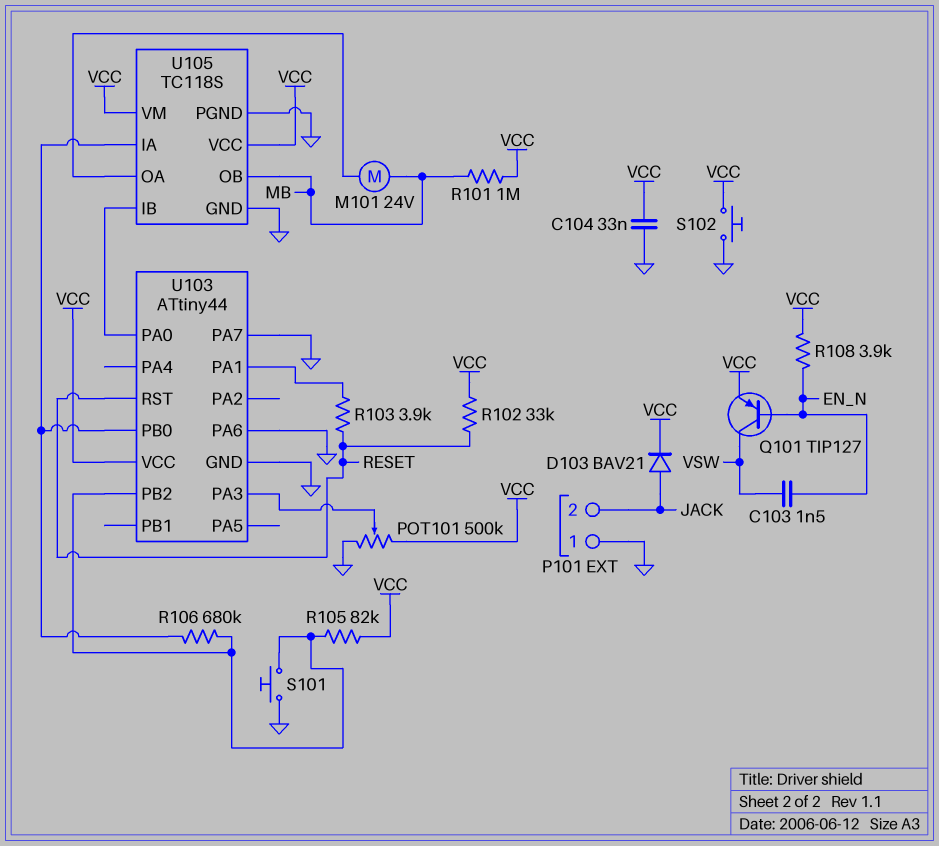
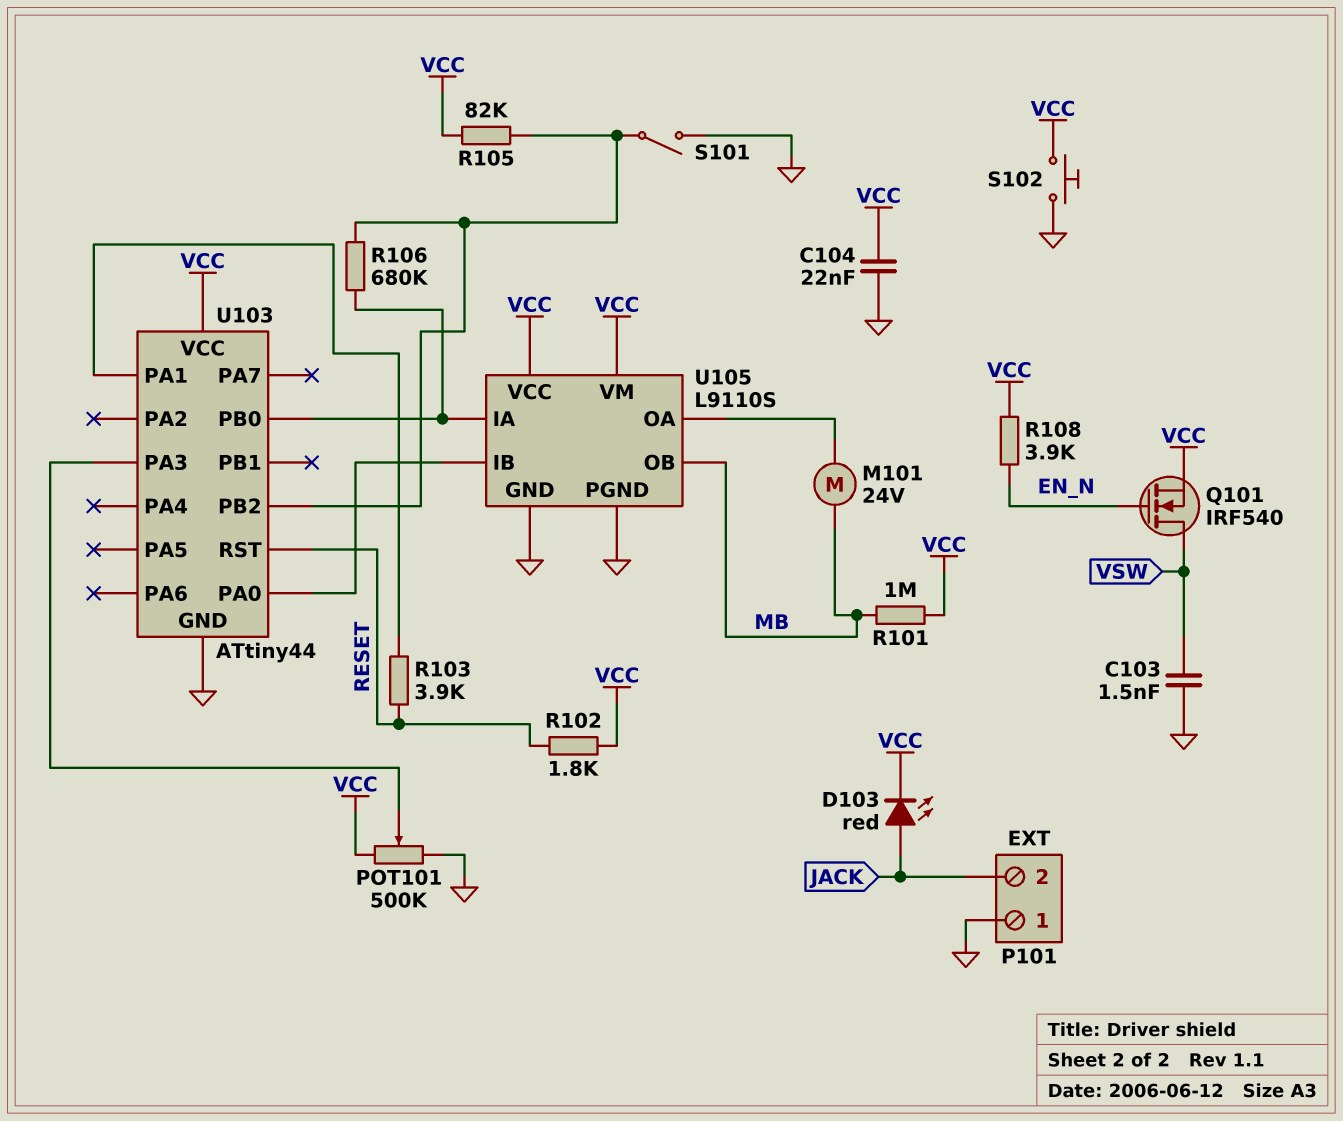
C103: 1.5nF (EN_N, VSW) -> 1.5nF (GND, VSW)
C104: 33nF (GND, VCC) -> 22nF (GND, VCC)
D103: diode BAV21 (A JACK, K VCC) -> LED red (A JACK, K VCC)
Q101: PNP TIP127 (B EN_N, C VSW, E VCC) -> NMOS IRF540 (G EN_N, D VSW, S VCC)
R102: 33k (RESET, VCC) -> 1.8k (RESET, VCC)
S101: button (GND, U103/PB2) -> switch (GND, U103/PB2)
U103 pin PA6: GND -> none
U103 pin PA7: GND -> none
U105: TC118S -> L9110S

